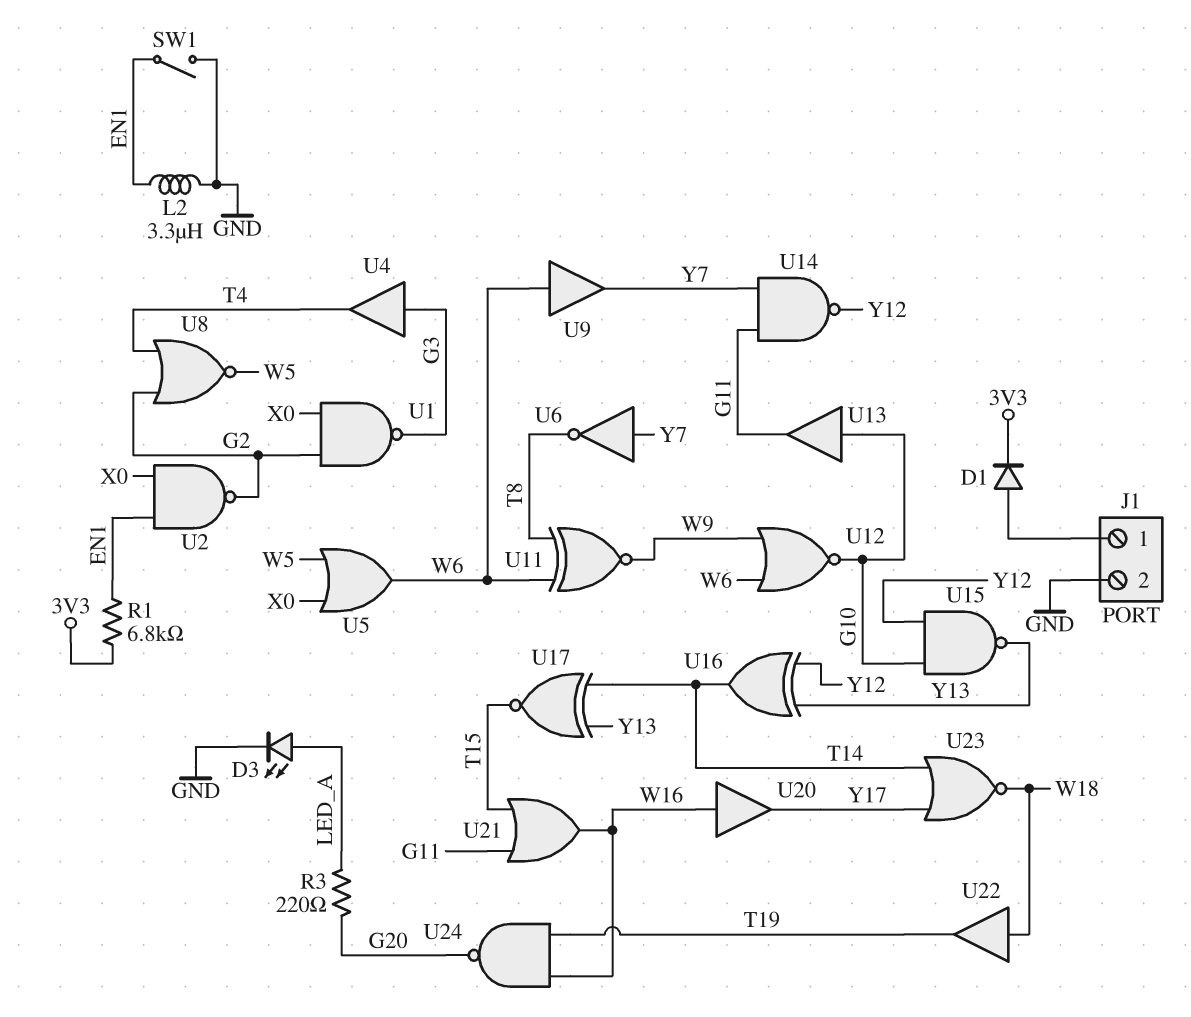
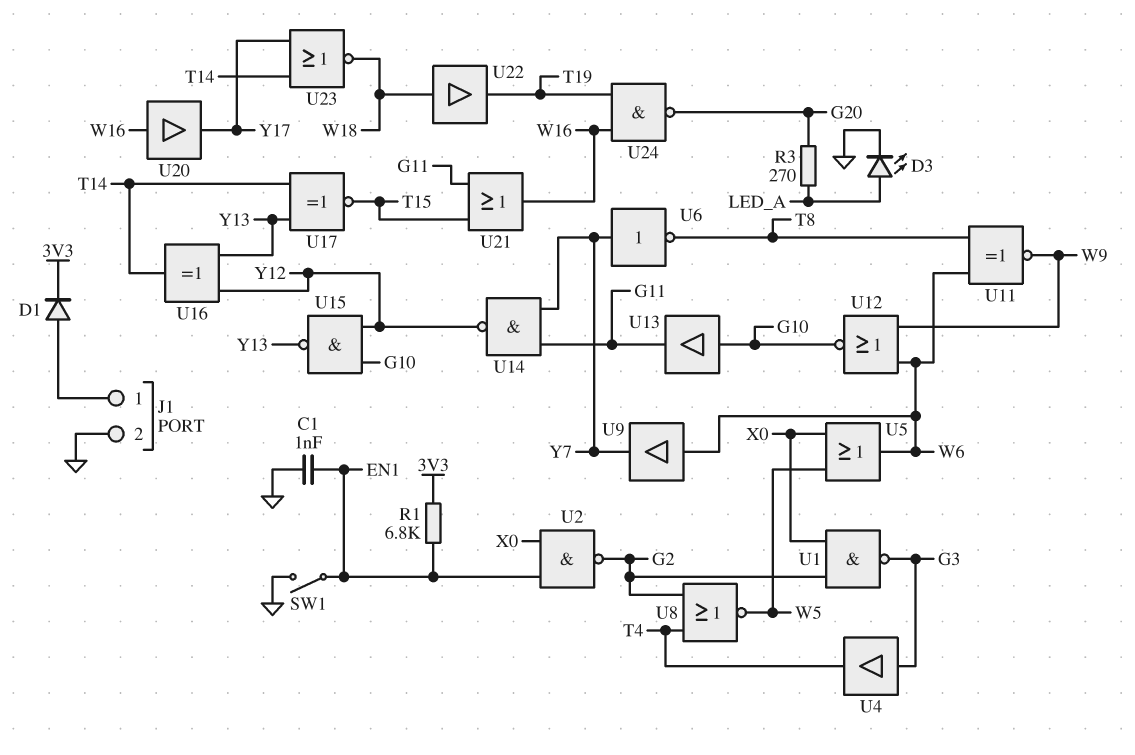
C1: none -> 1nF (EN1, GND)
L2: 3.3uH (EN1, GND) -> none
R3: 220 (G20, LED_A) -> 270 (G20, LED_A)

